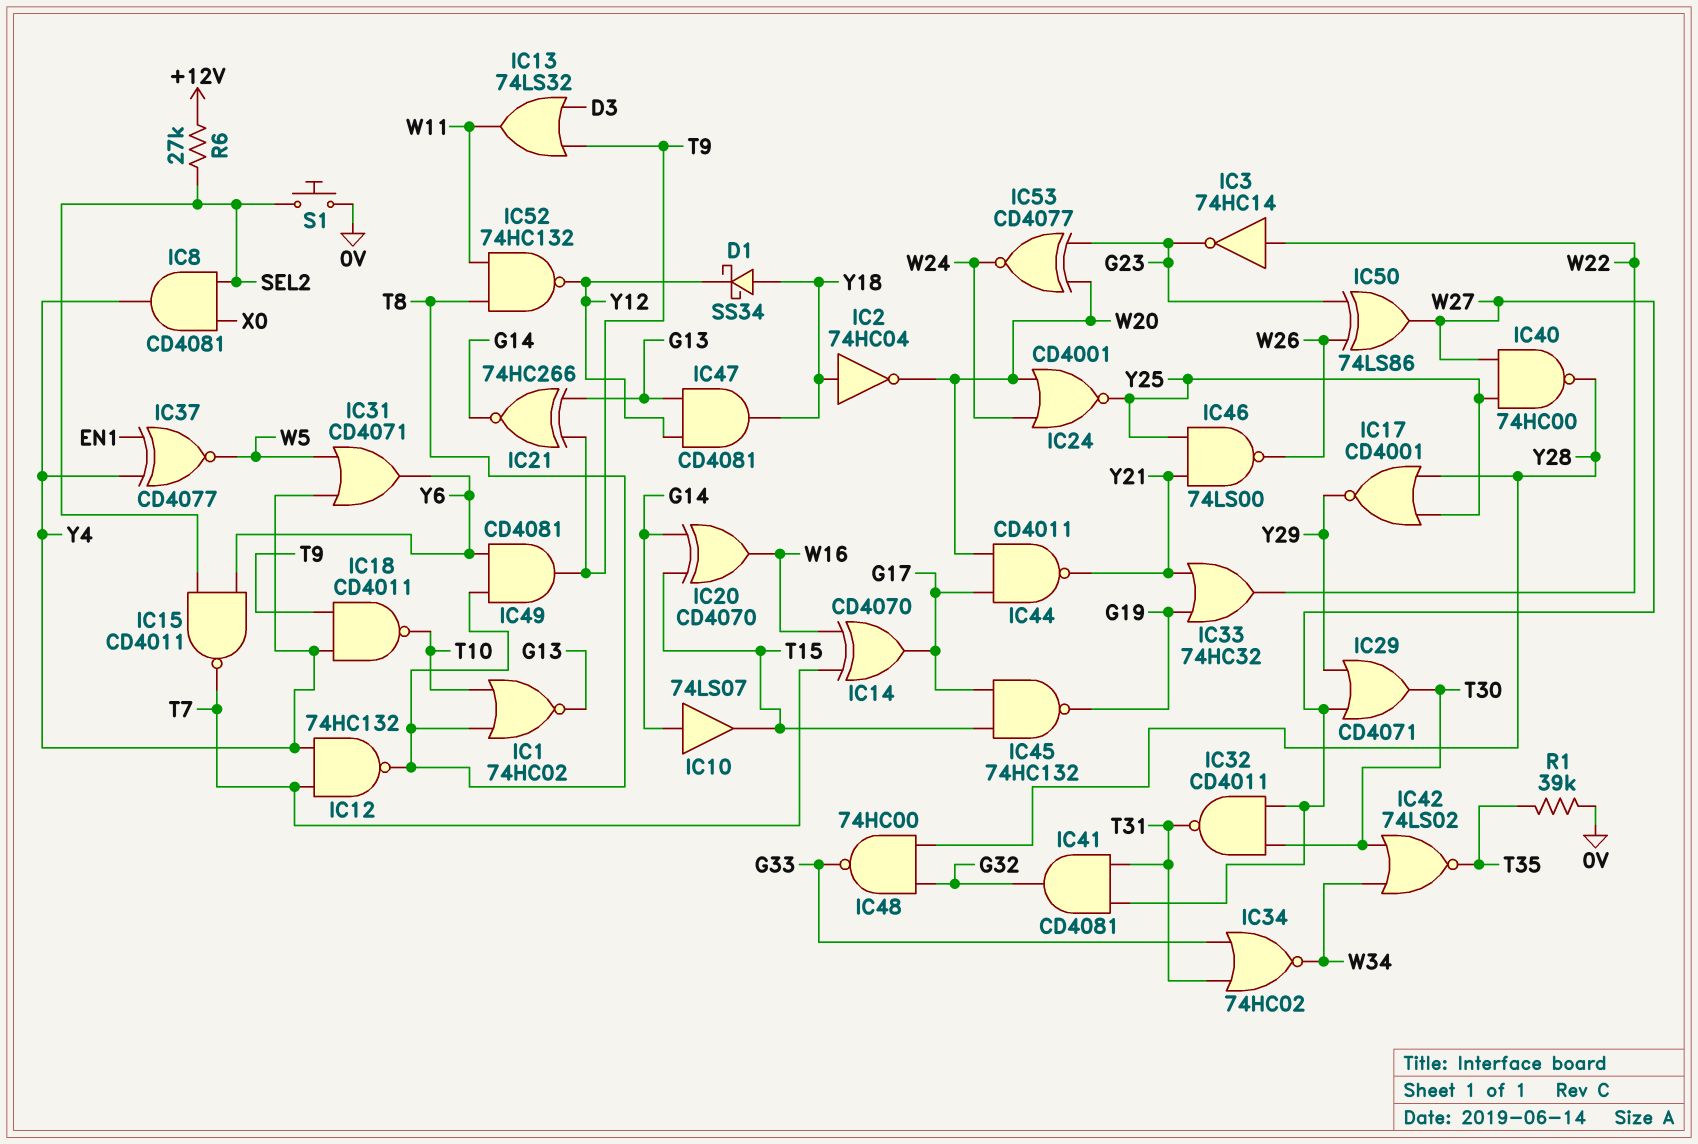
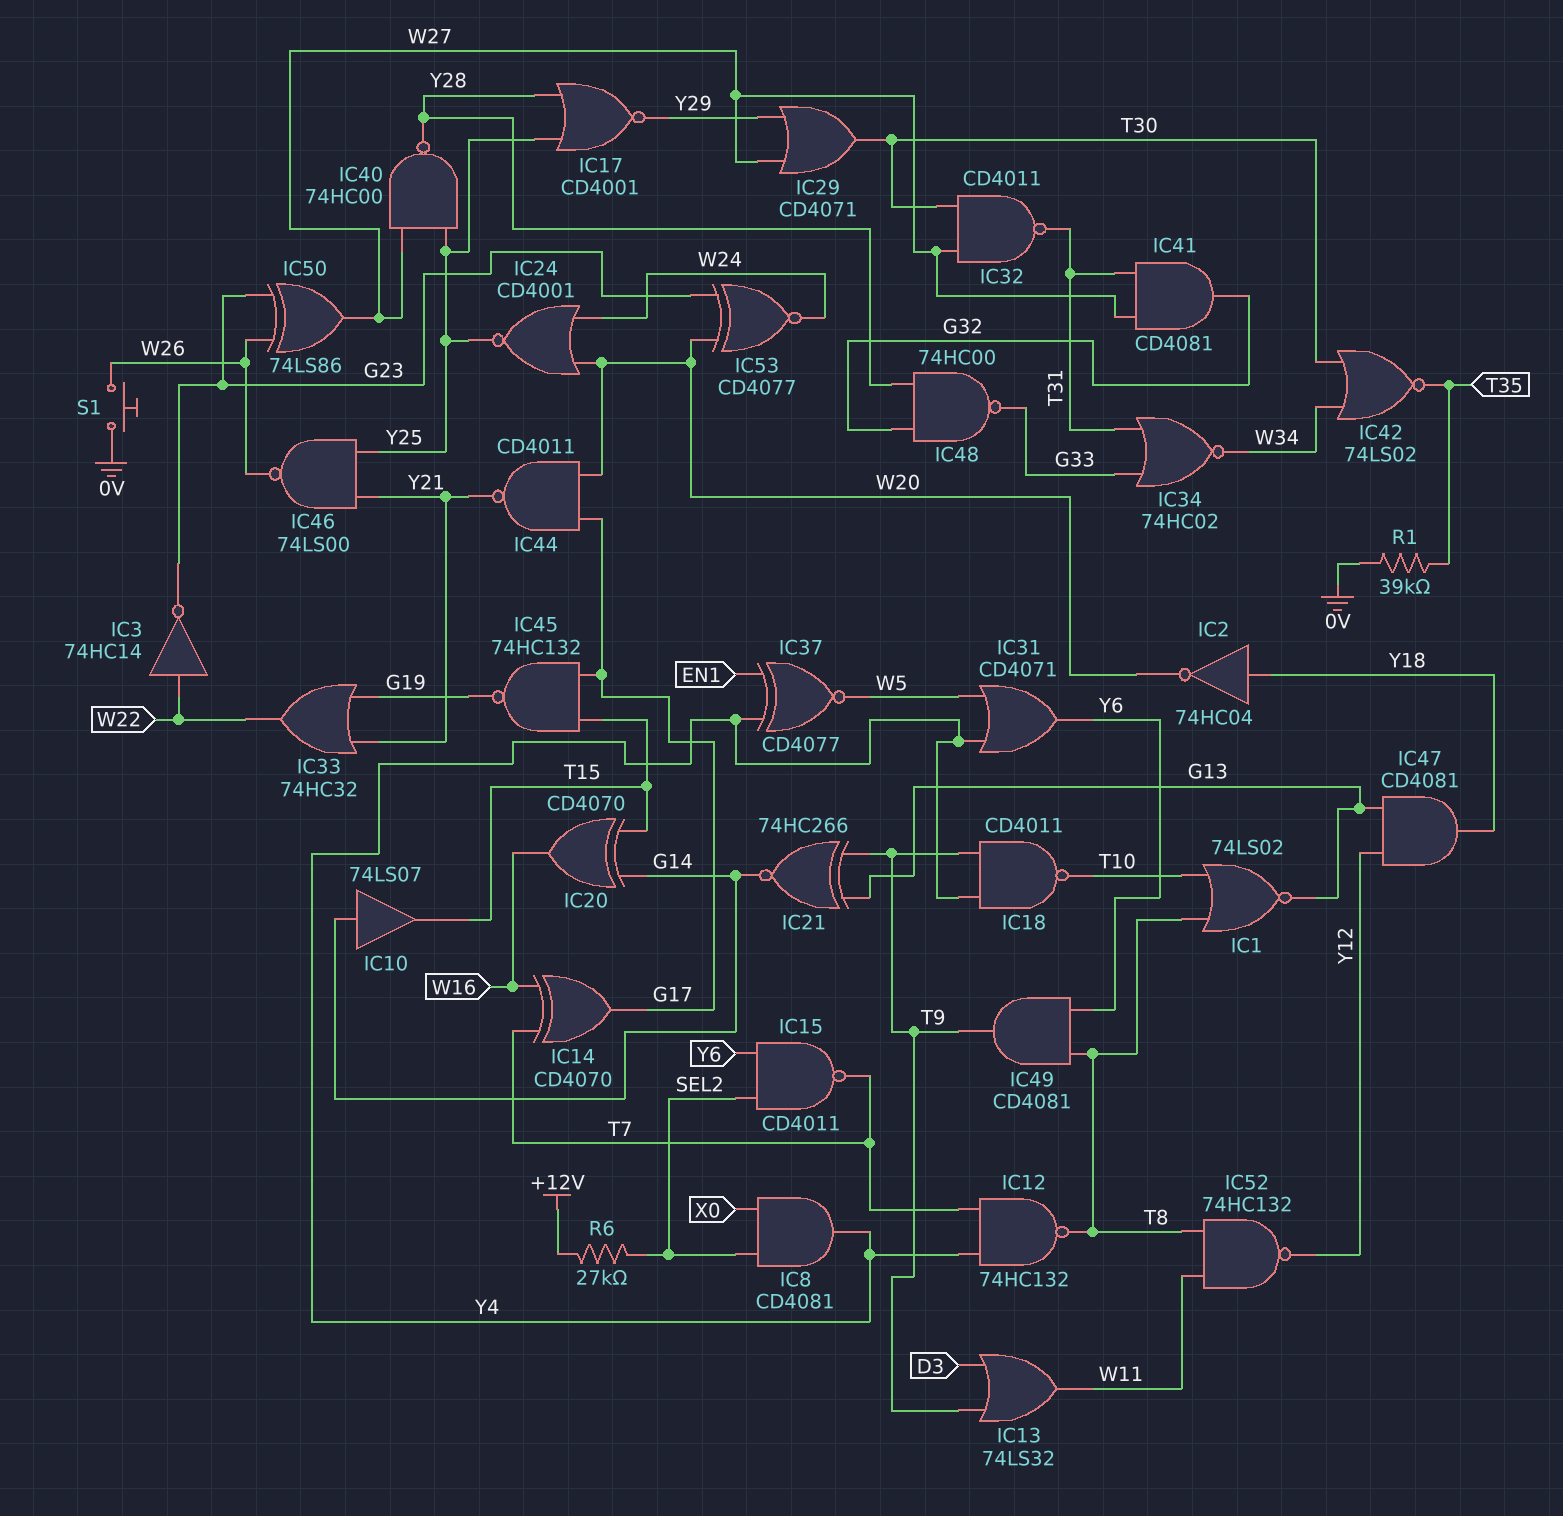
D1: schottky SS34 (A Y18, K Y12) -> none
IC1: NOR 74HC02 (in T8, in T10, out G13) -> NOR 74LS02 (in T8, in T10, out G13)
S1: button (0V, SEL2) -> button (0V, W26)

